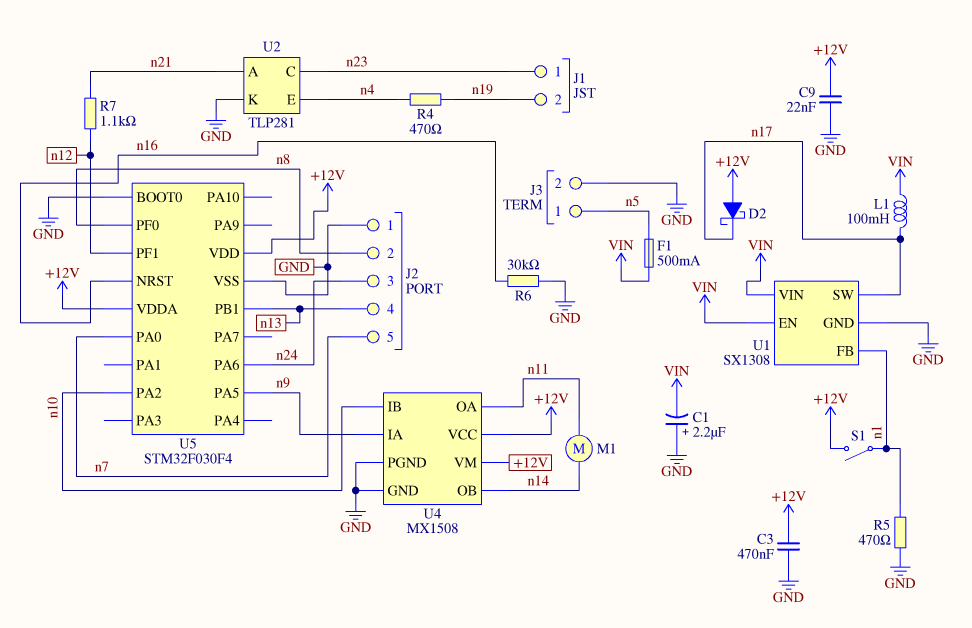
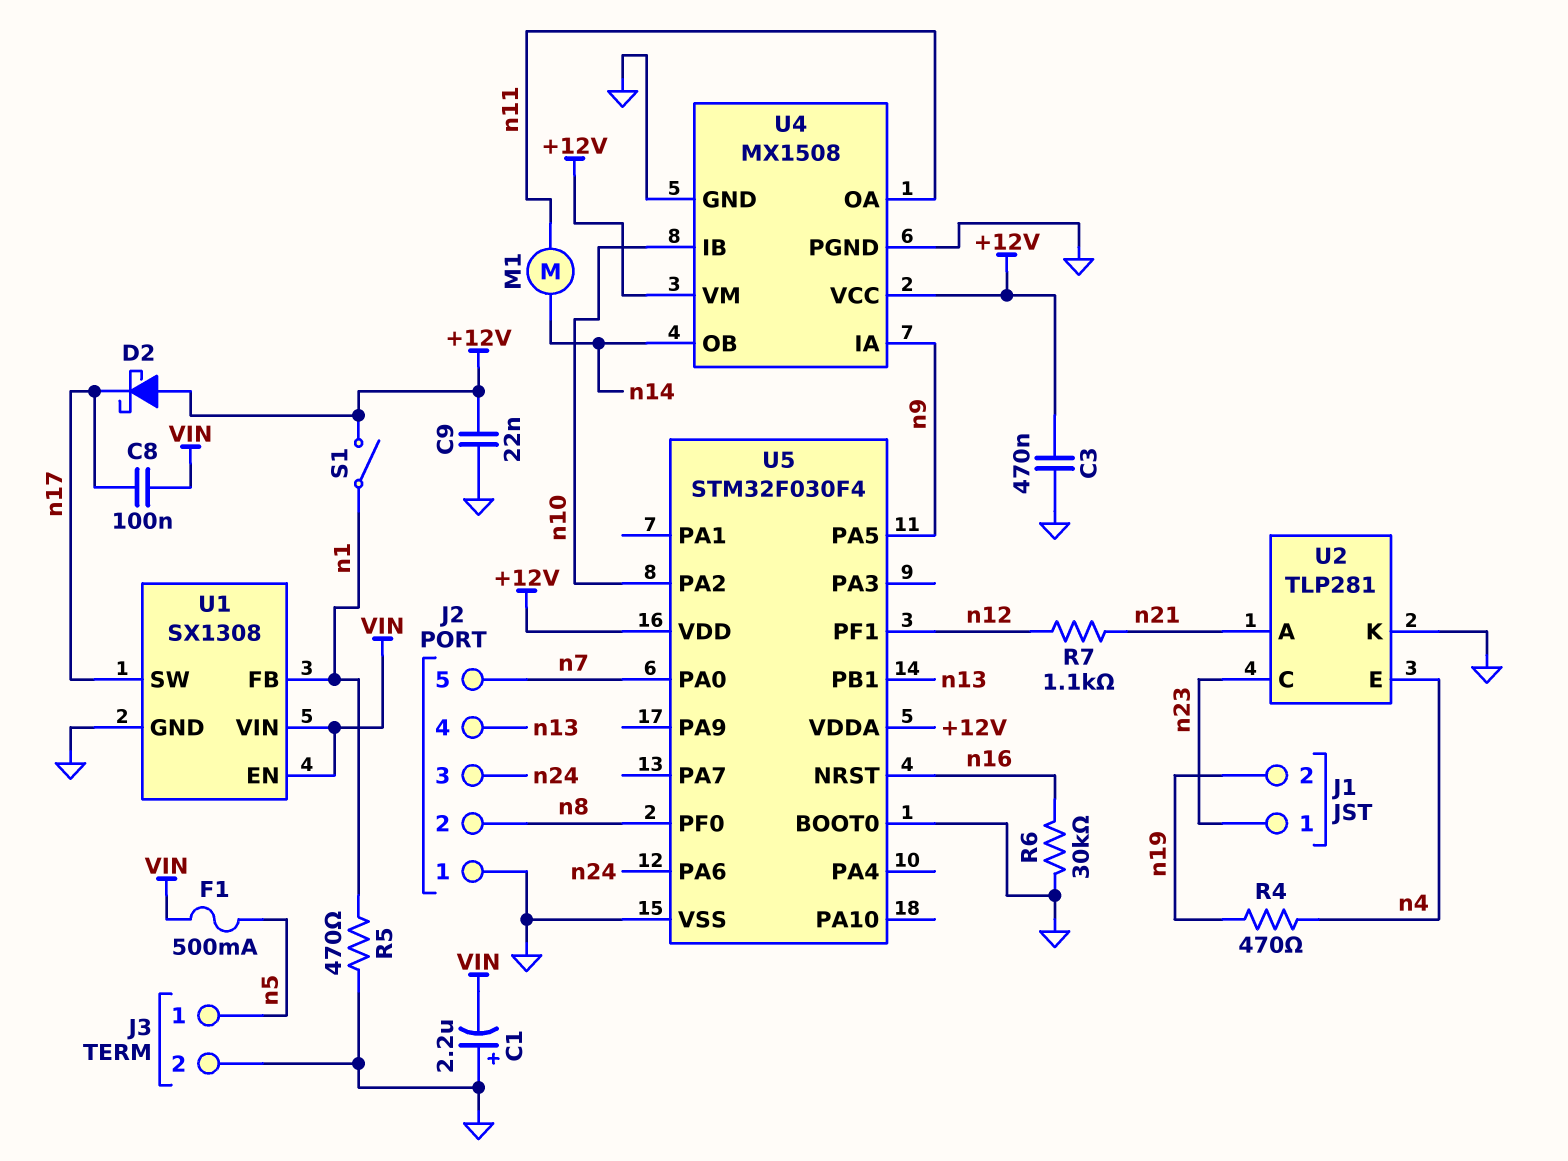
C8: none -> 100nF (VIN, n17)
L1: 100mH (VIN, n17) -> none

